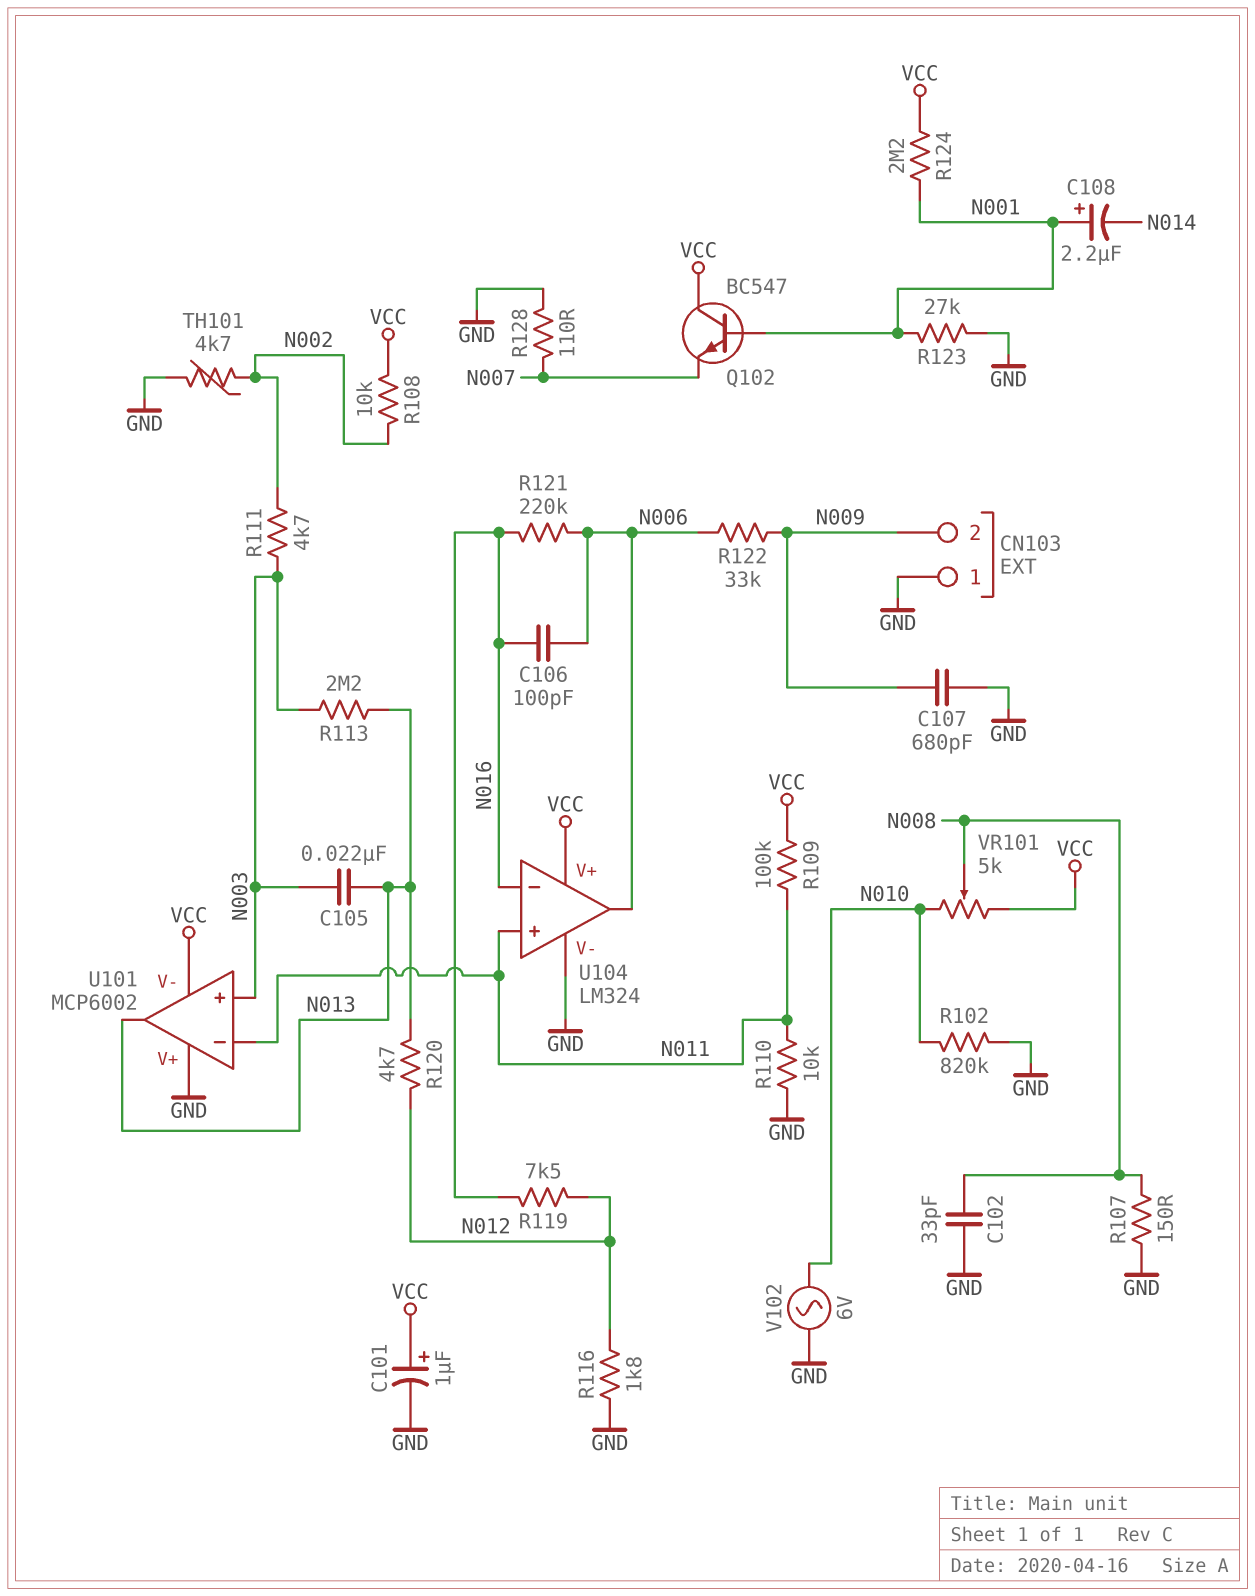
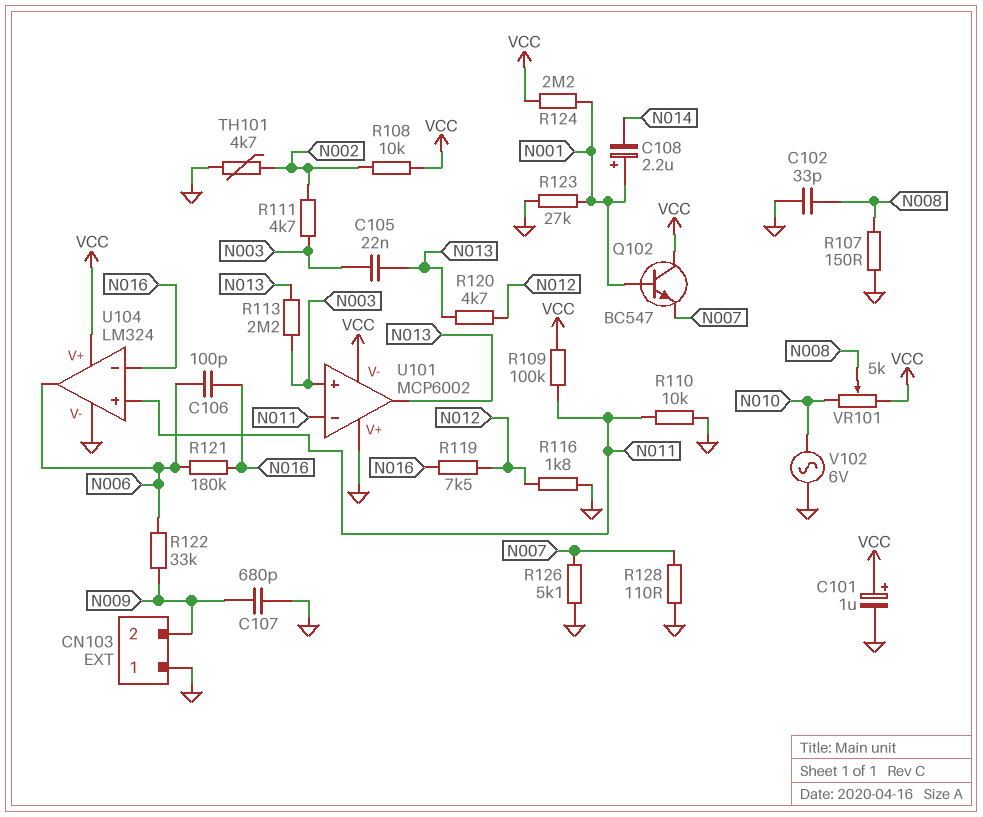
R102: 820k (GND, N010) -> none
R121: 220k (N006, N016) -> 180k (N006, N016)
R126: none -> 5.1k (GND, N007)

